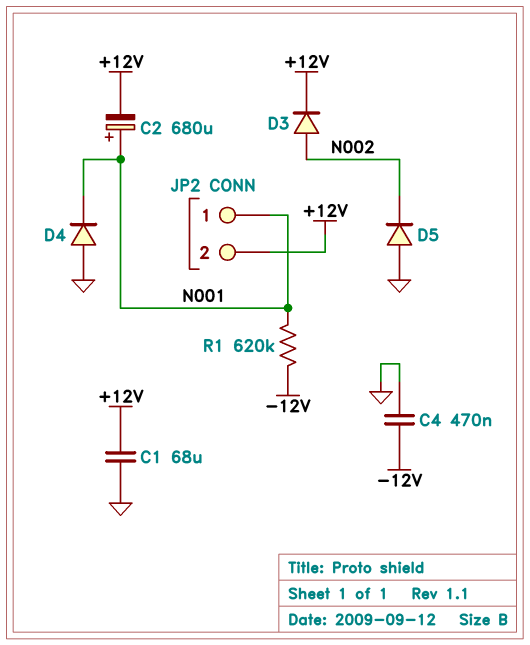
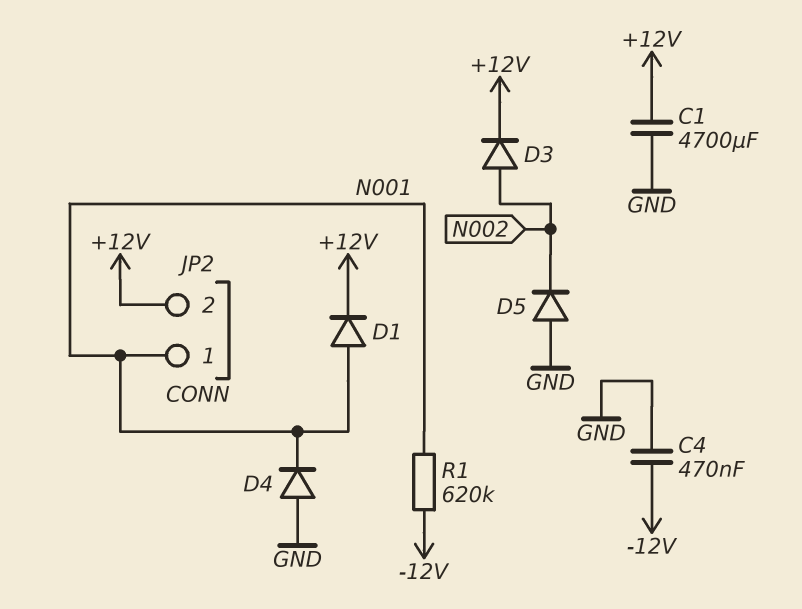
C1: 68uF (+12V, GND) -> 4700uF (+12V, GND)
C2: 680uF (plus N001, minus +12V) -> none
D1: none -> diode (A N001, K +12V)

